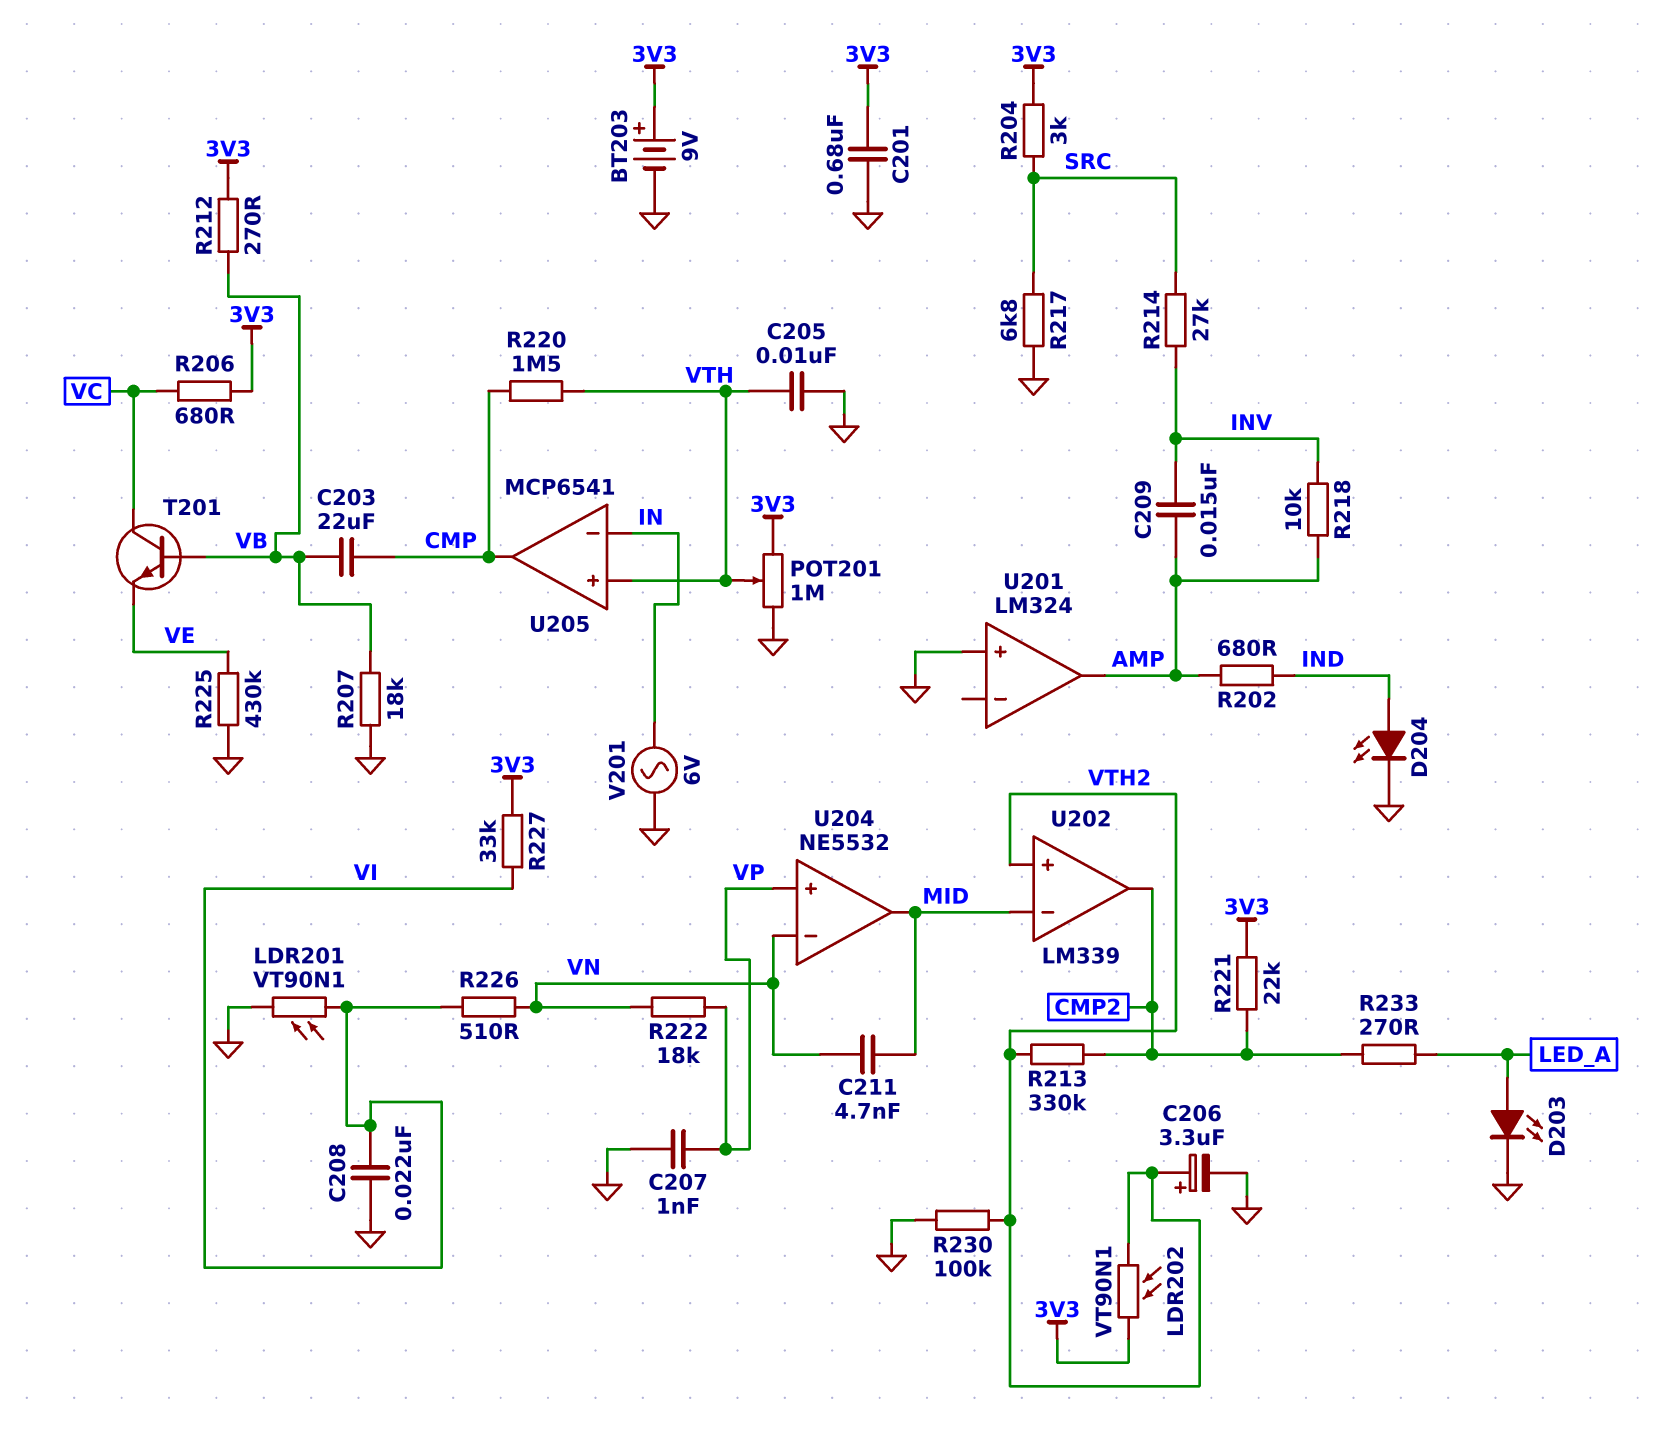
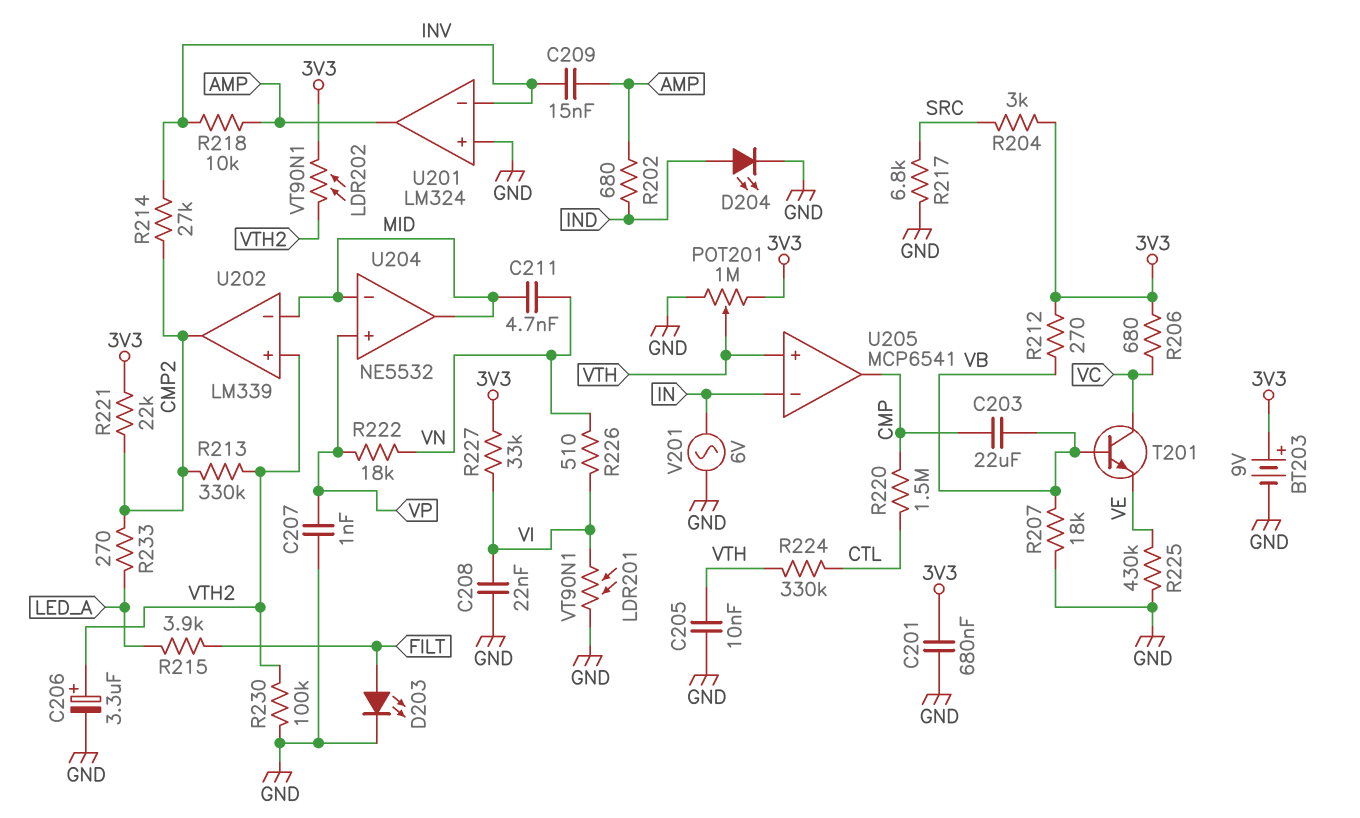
D203: LED (A LED_A, K GND) -> LED (A FILT, K GND)
R214: 27k (INV, SRC) -> 27k (CMP2, INV)
R215: none -> 3.9k (FILT, LED_A)
R220: 1.5M (CMP, VTH) -> 1.5M (CMP, CTL)
R224: none -> 330k (CTL, VTH)
U201 pin in-: none -> INV
U204 pin in-: VN -> MID

